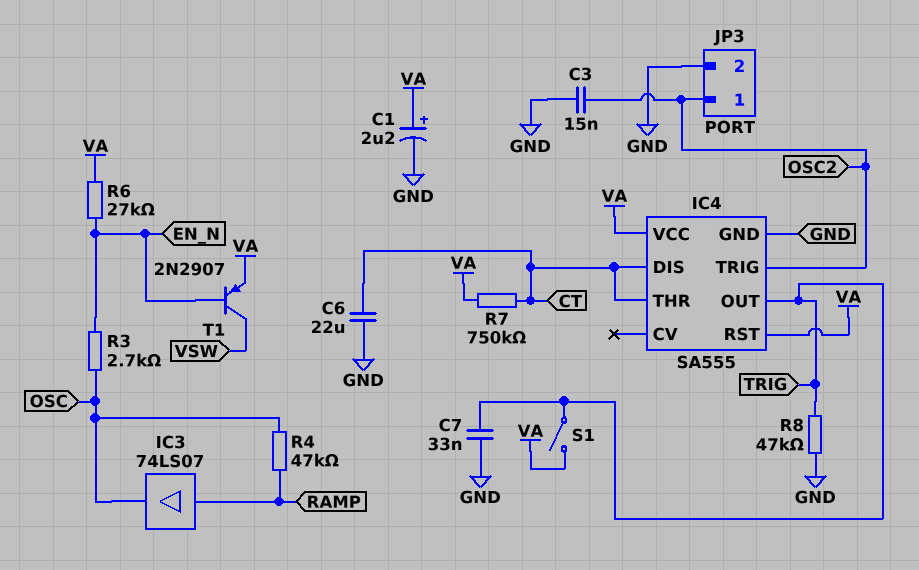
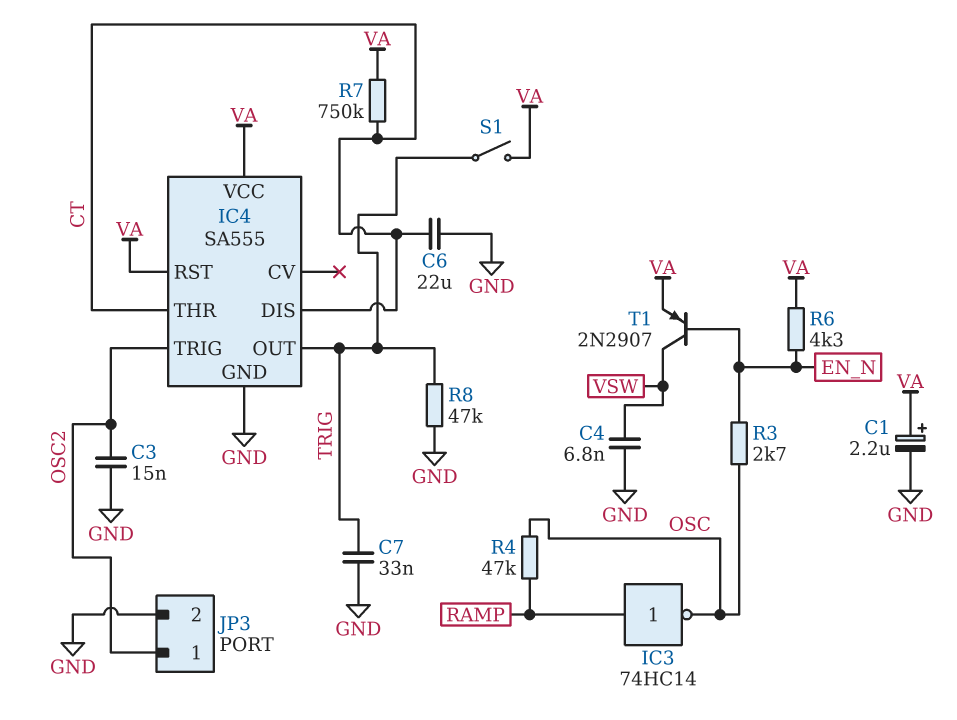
C4: none -> 6.8nF (GND, VSW)
IC3: buffer 74LS07 (in RAMP, out OSC) -> NOT 74HC14 (in RAMP, out OSC)
R6: 27k (EN_N, VA) -> 4.3k (EN_N, VA)

